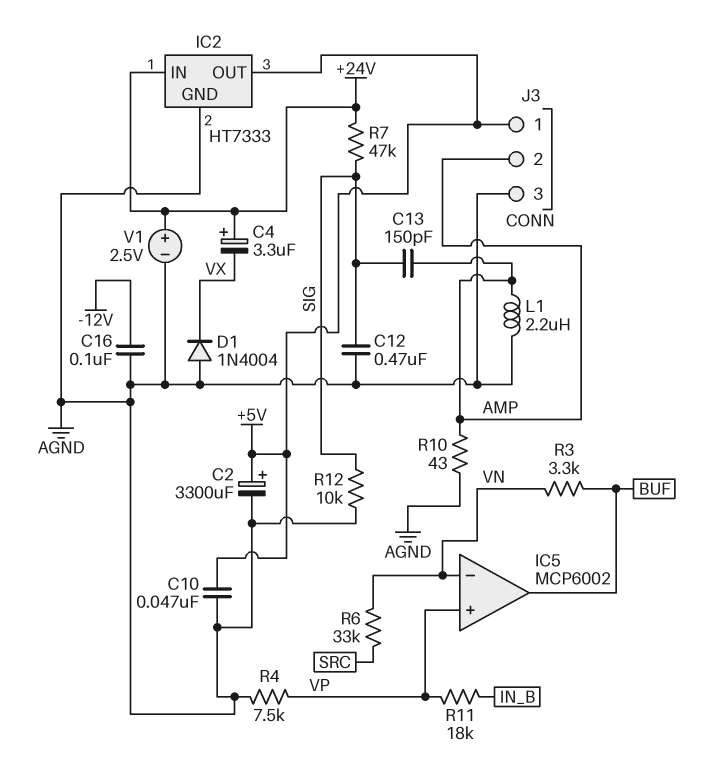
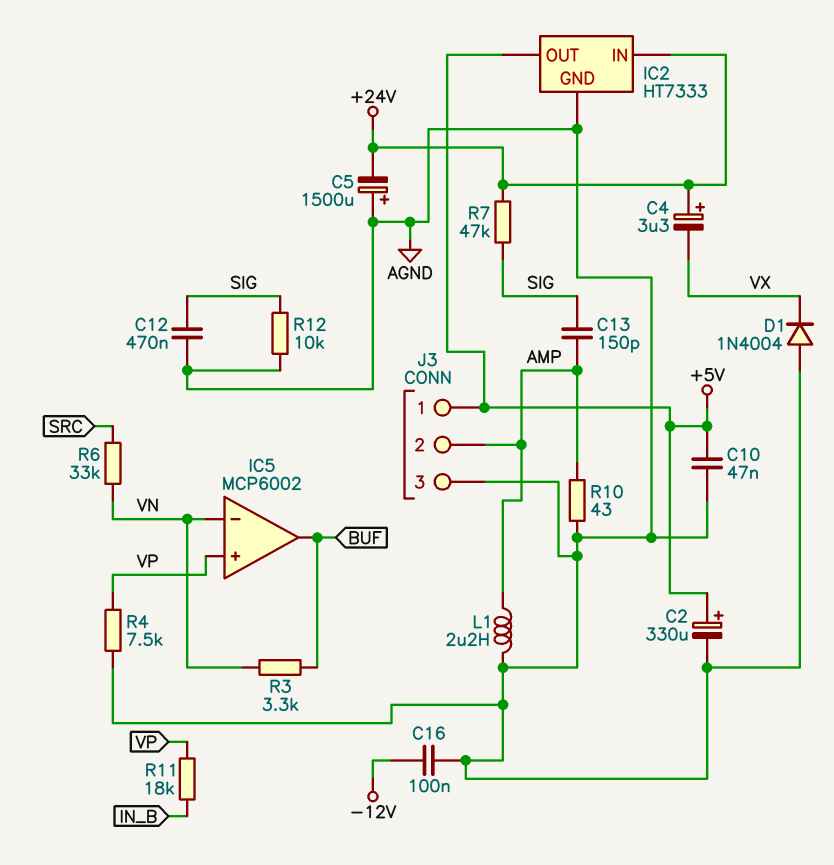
C2: 3300uF (plus +5V, minus AGND) -> 330uF (plus +5V, minus AGND)
C5: none -> 1500uF (plus AGND, minus +24V)
V1: 2.5V (plus +24V, minus AGND) -> none

